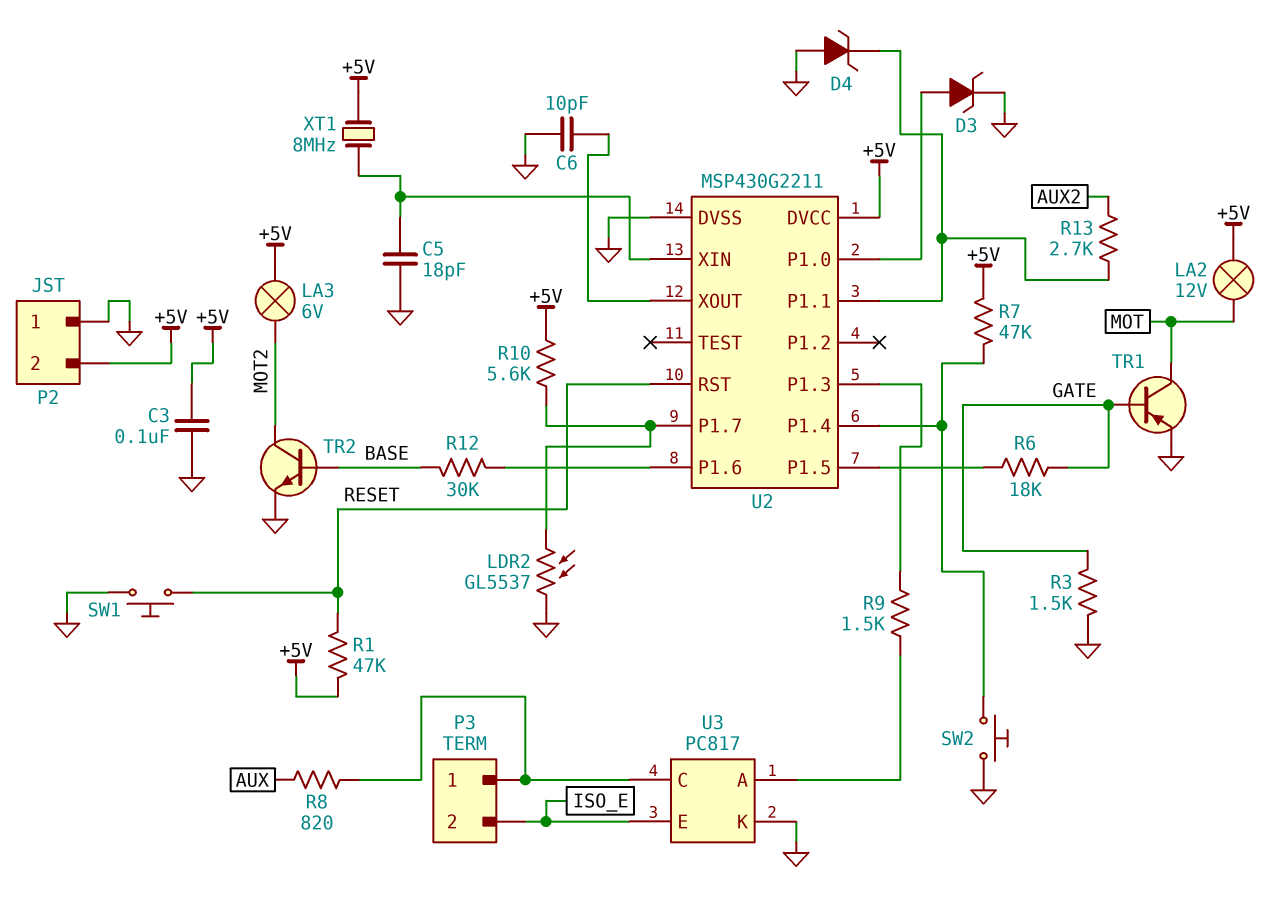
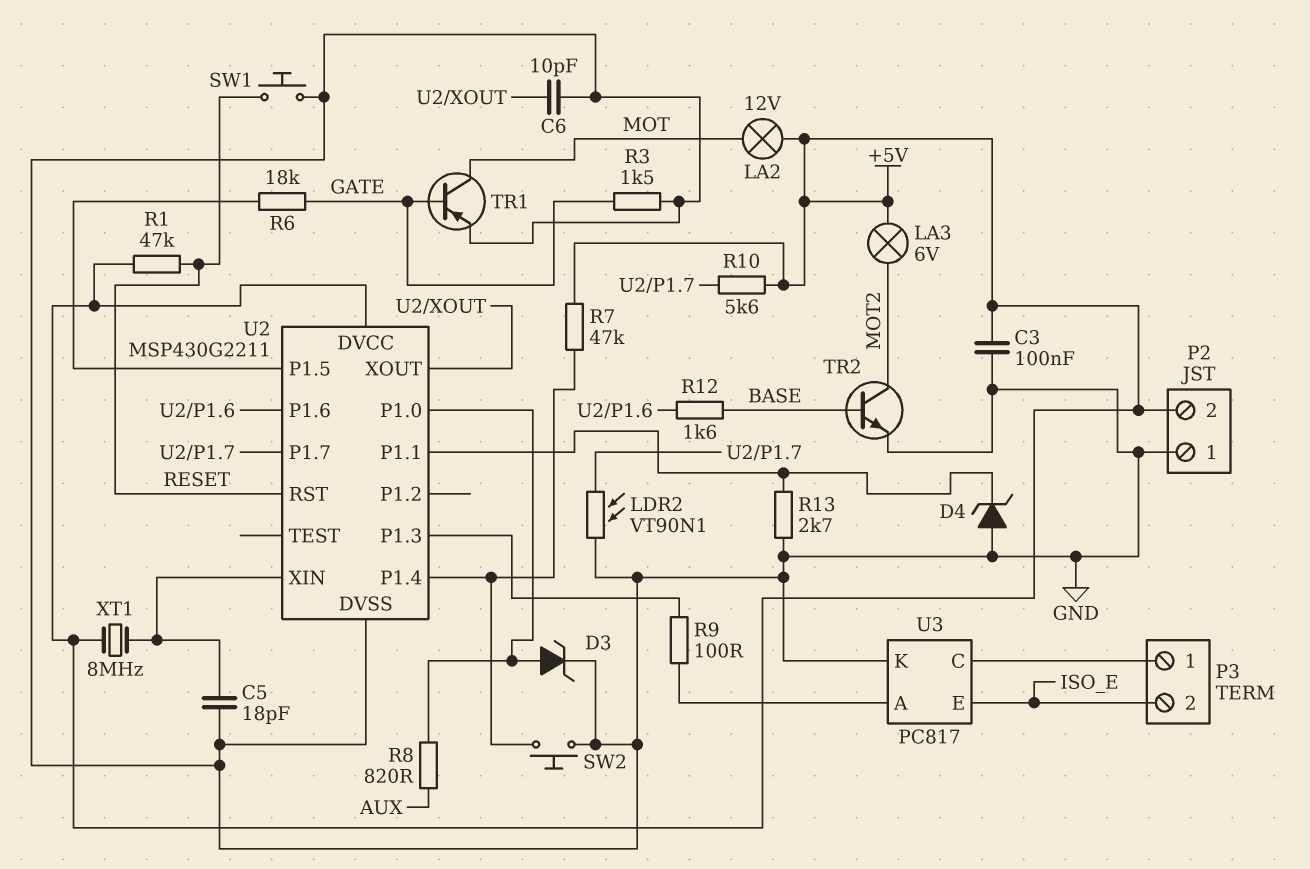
LDR2: GL5537 (GND, U2/P1.7) -> VT90N1 (GND, U2/P1.7)
R8: 820 (AUX, P3/1) -> 820 (AUX, U2/P1.0)
R9: 1.5k (U2/P1.3, U3/A) -> 100 (U2/P1.3, U3/A)
R12: 30k (BASE, U2/P1.6) -> 1.6k (BASE, U2/P1.6)
R13: 2.7k (AUX2, U2/P1.1) -> 2.7k (GND, U2/P1.1)

